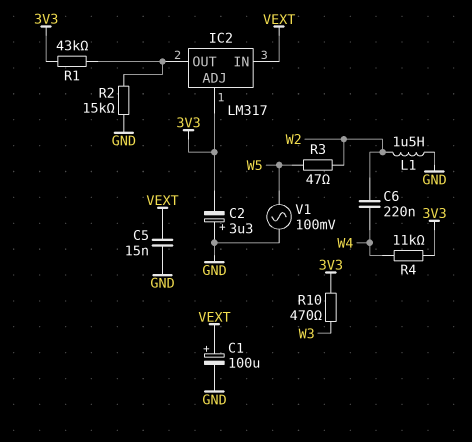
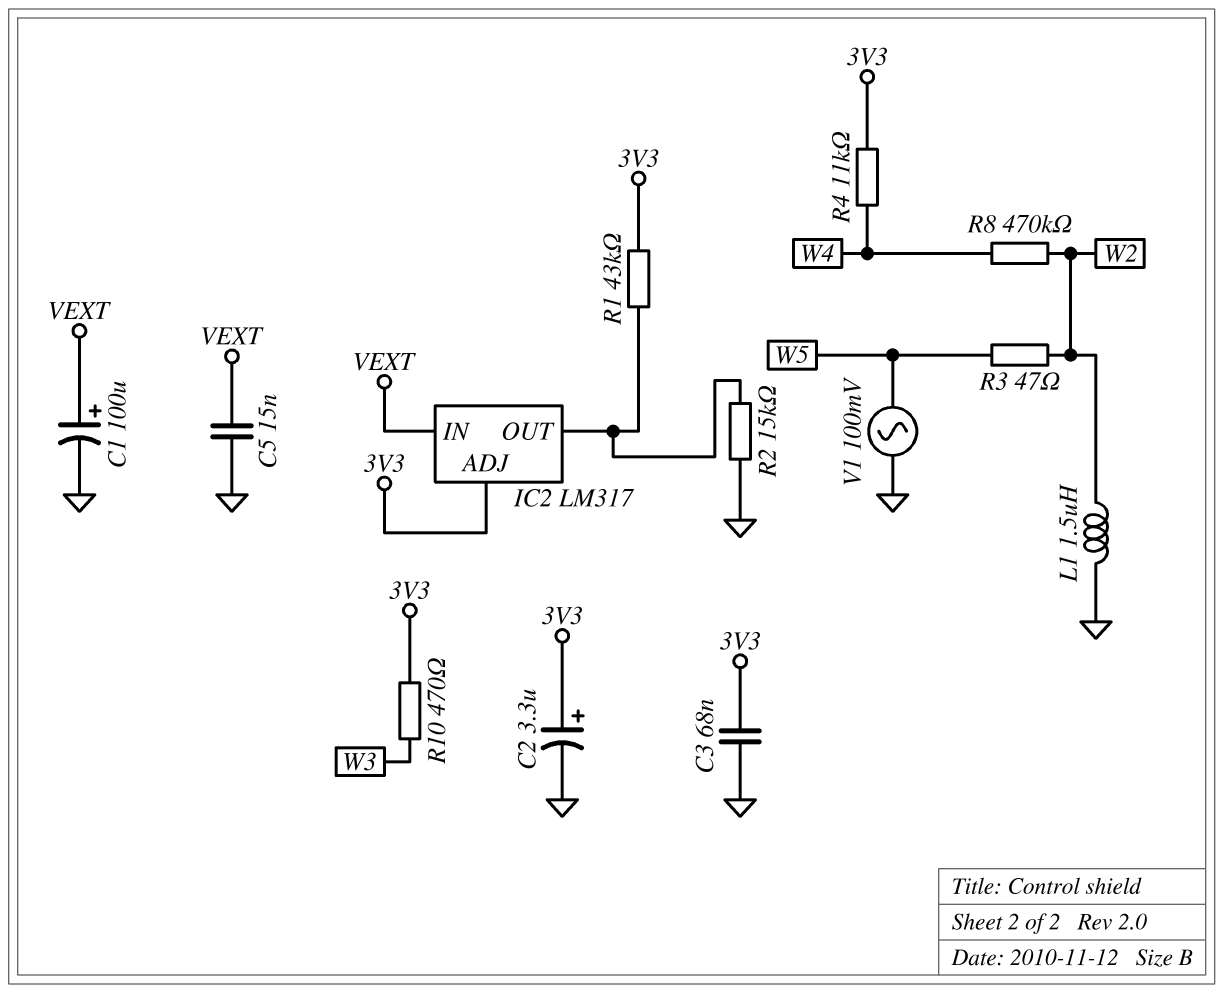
C2: 3.3uF (plus GND, minus 3V3) -> 3.3uF (plus 3V3, minus GND)
C3: none -> 68nF (3V3, GND)
C6: 220nF (W2, W4) -> none
R8: none -> 470k (W2, W4)

